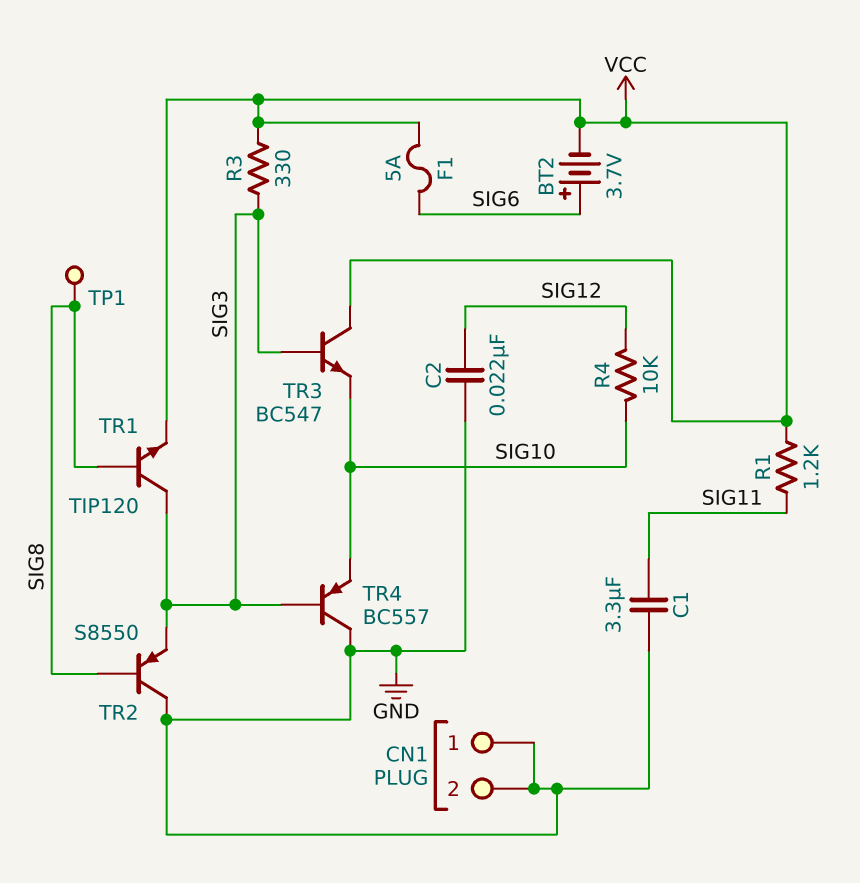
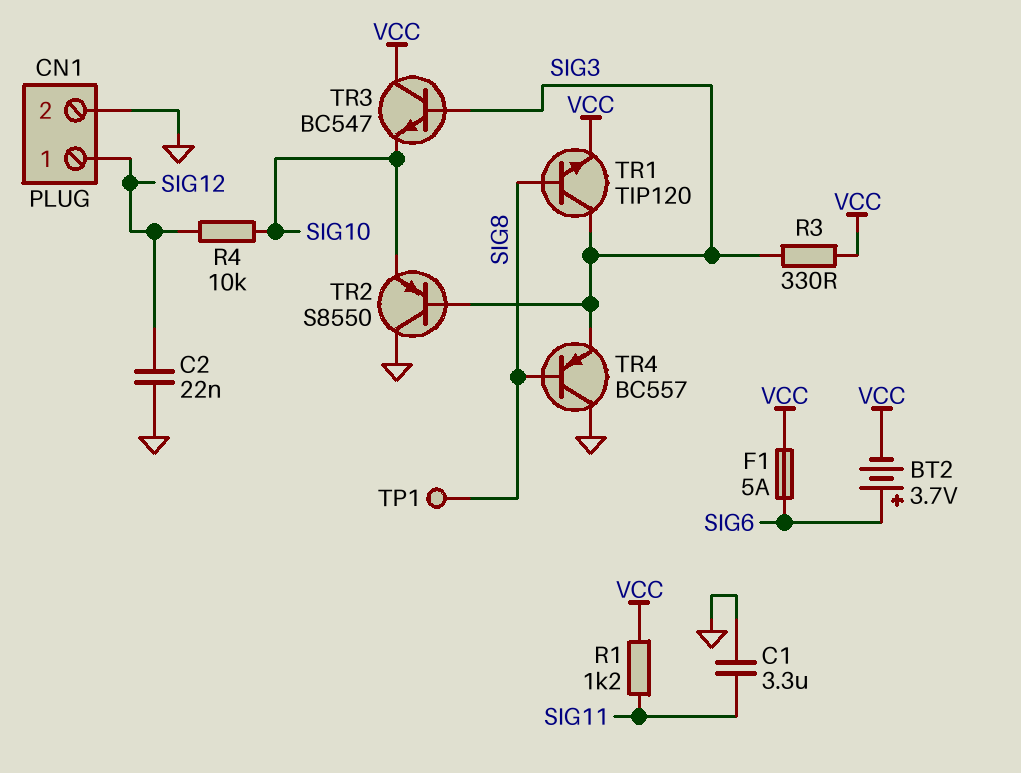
CN1 pin 1: GND -> SIG12
TR2: PNP S8550 (B SIG8, C GND, E SIG3) -> PNP S8550 (B SIG3, C GND, E SIG10)
TR4: PNP BC557 (B SIG3, C GND, E SIG10) -> PNP BC557 (B SIG8, C GND, E SIG3)

